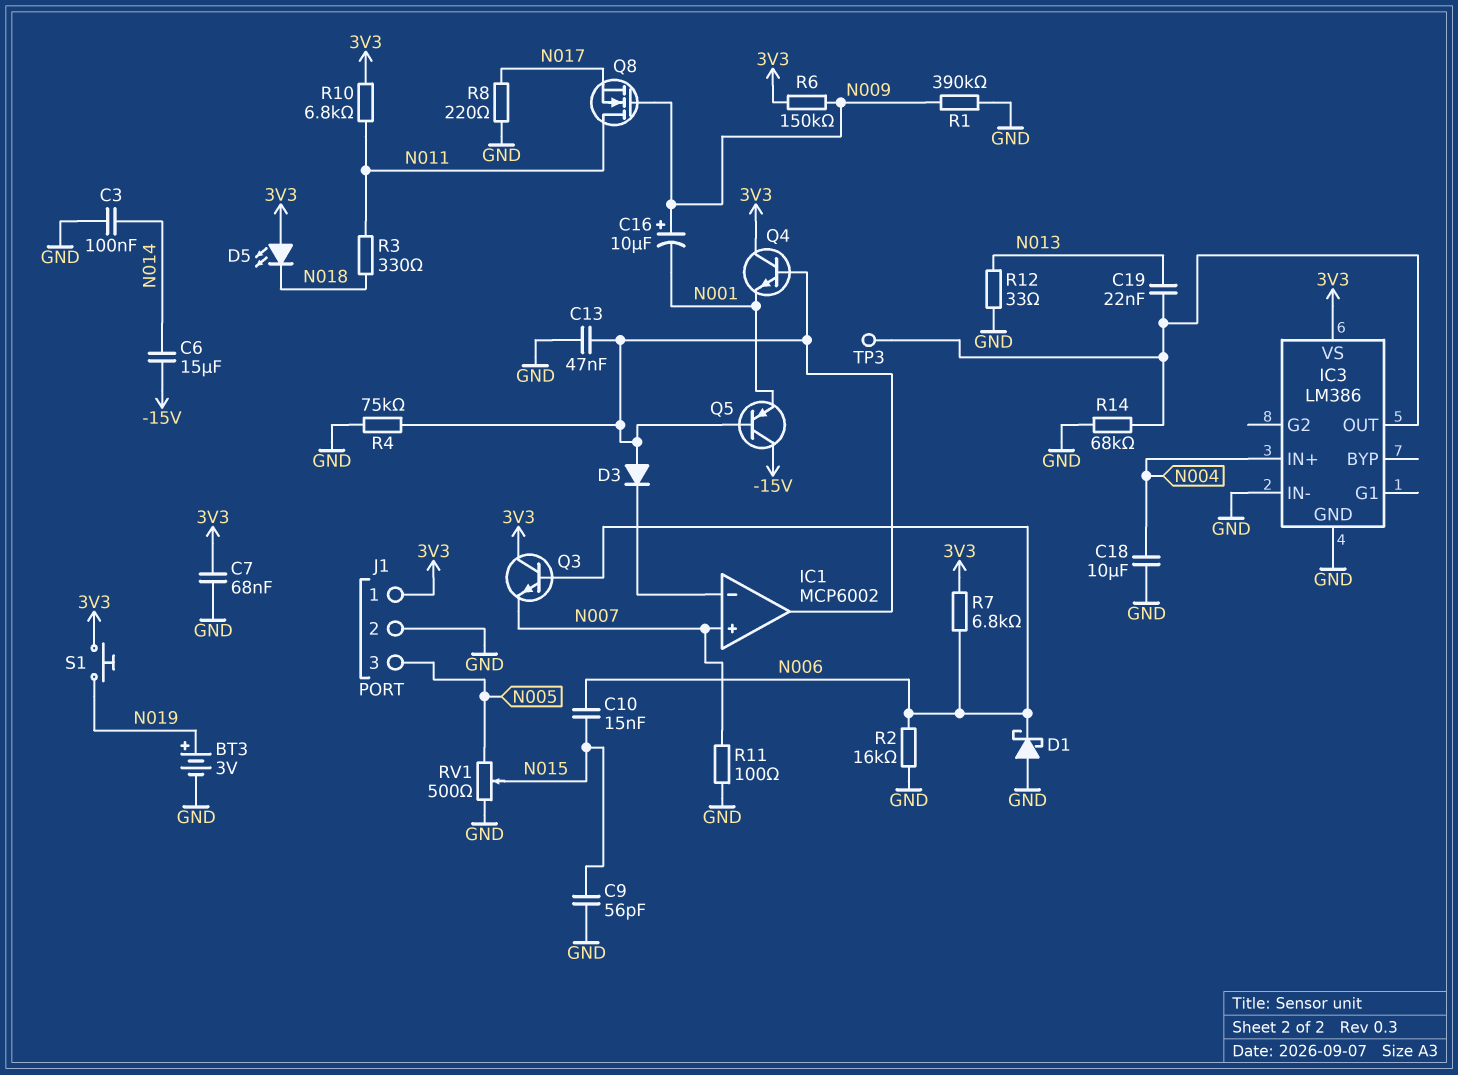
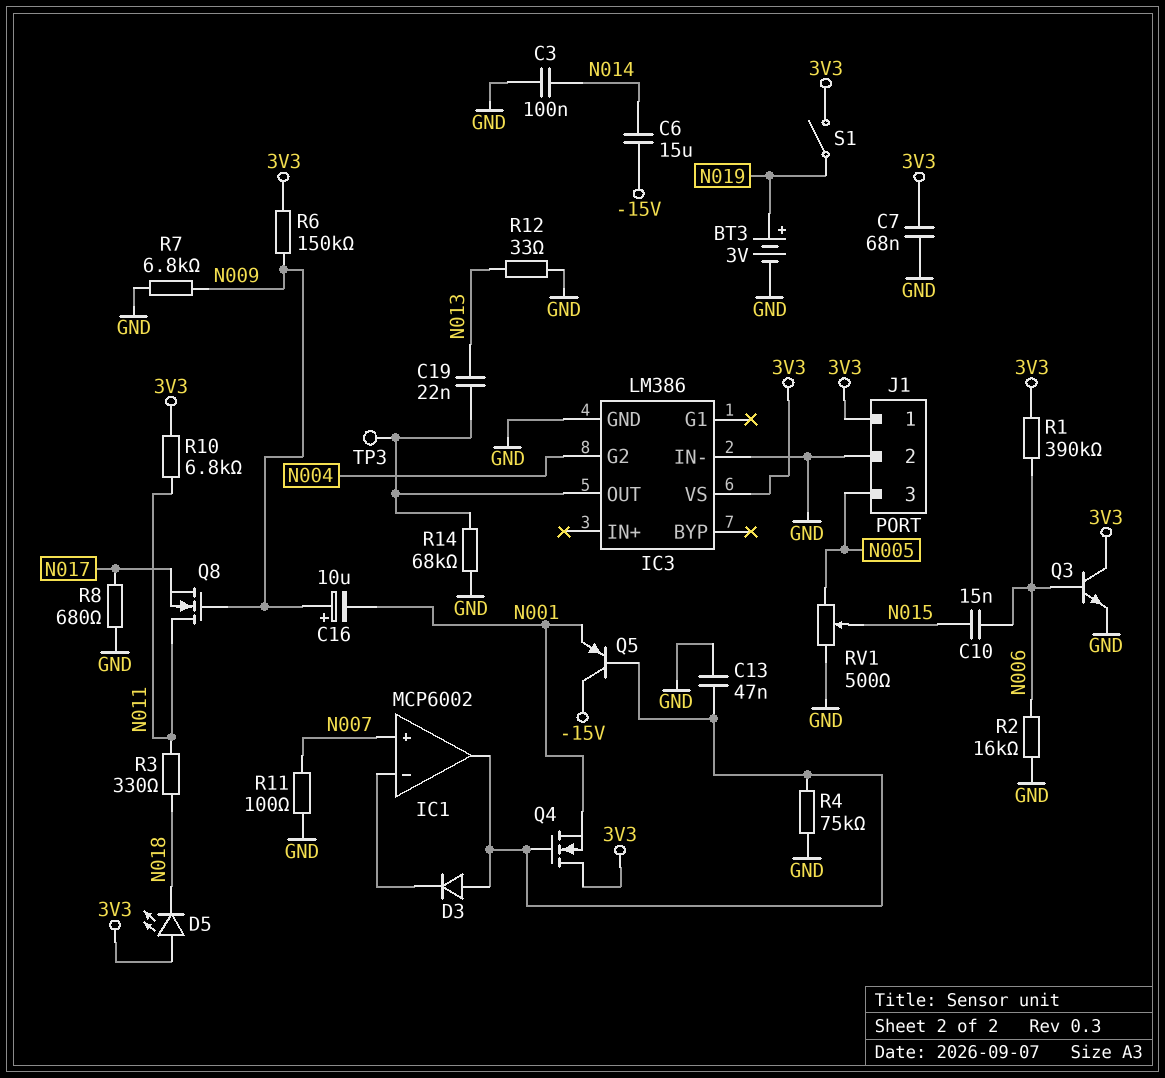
C9: 56pF (GND, N015) -> none
C18: 10uF (GND, N004) -> none
D1: schottky (A GND, K N006) -> none
IC3 pin G2: none -> N004
IC3 pin IN+: N004 -> none
Q3: NPN (B N006, C 3V3, E N007) -> NPN (B N006, C 3V3, E GND)
Q4: NPN (B IC1/out, C 3V3, E N001) -> NMOS (G IC1/out, D 3V3, S N001)
R1: 390k (GND, N009) -> 390k (3V3, N006)
R7: 6.8k (3V3, N006) -> 6.8k (GND, N009)
R8: 220 (GND, N017) -> 680 (GND, N017)
S1: button (3V3, N019) -> switch (3V3, N019)

